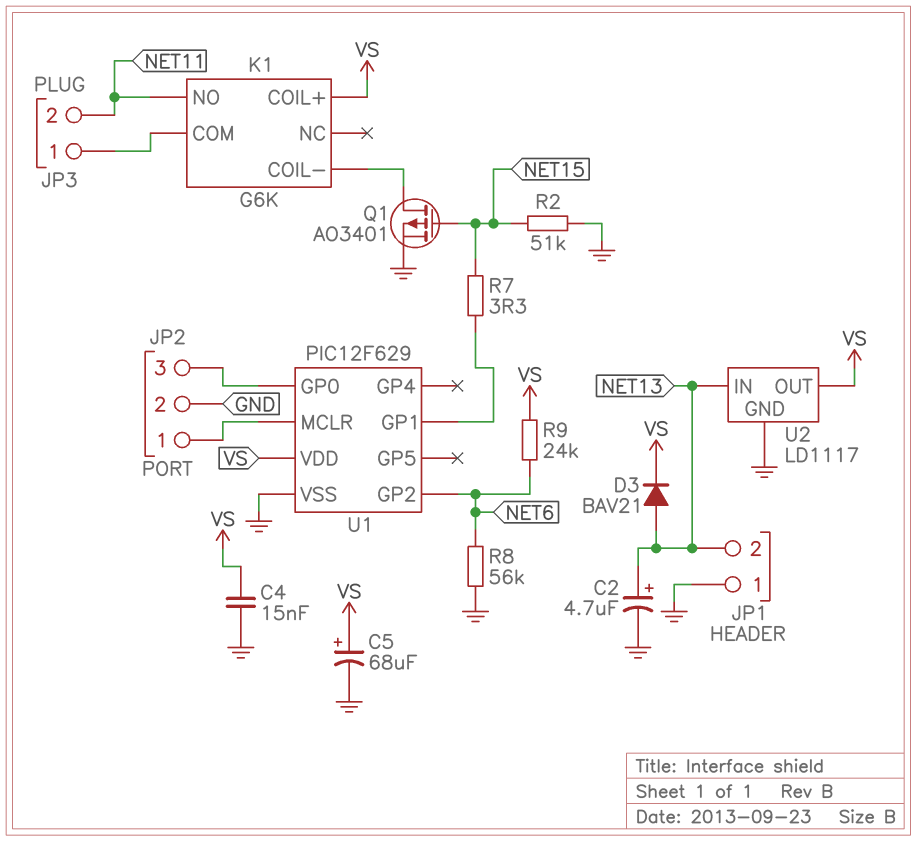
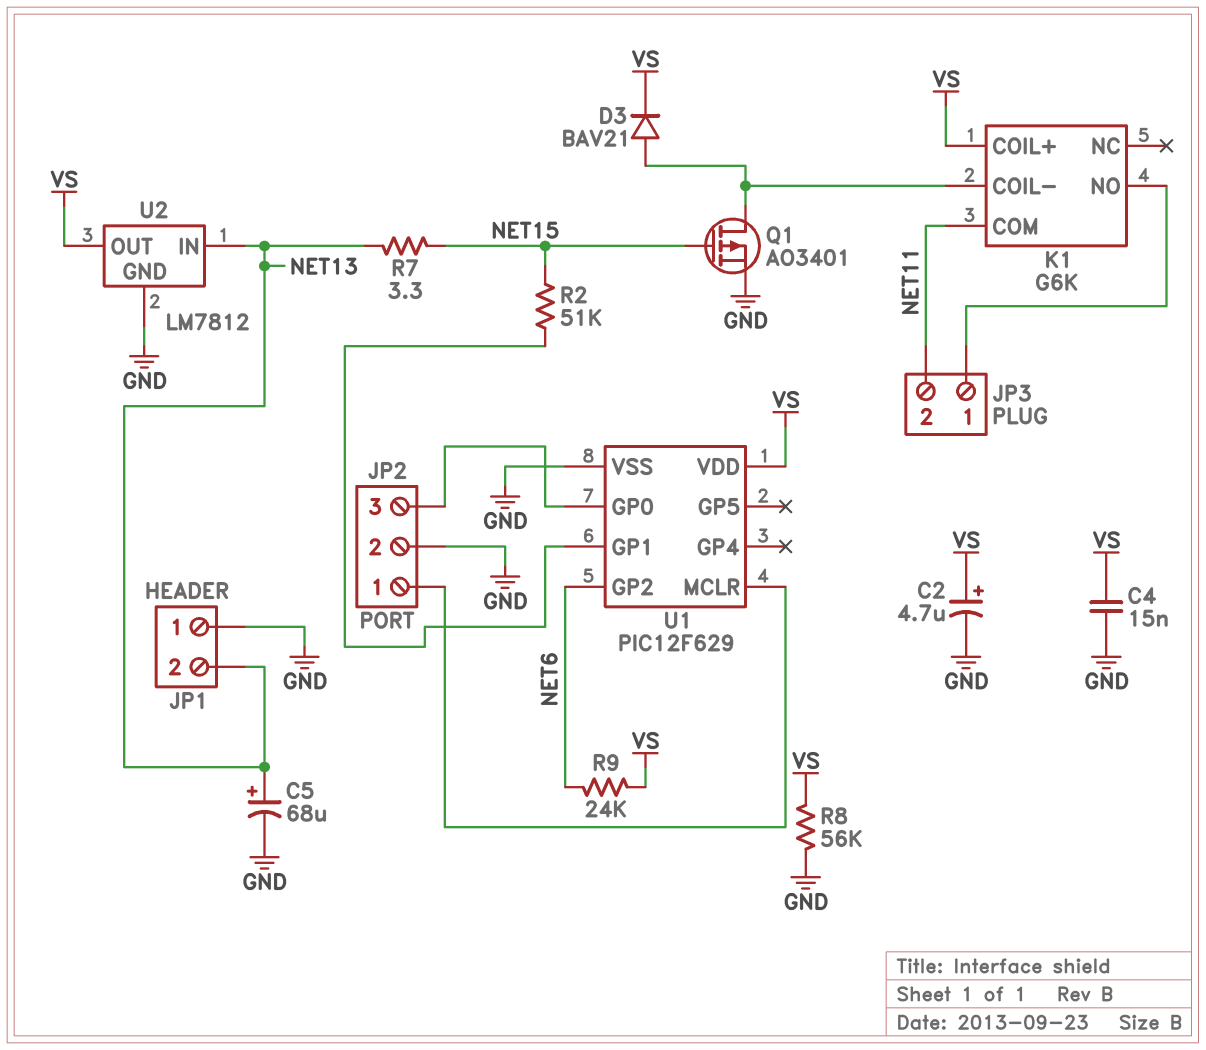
C2: 4.7uF (plus NET13, minus GND) -> 4.7uF (plus VS, minus GND)
C5: 68uF (plus VS, minus GND) -> 68uF (plus NET13, minus GND)
D3: diode BAV21 (A NET13, K VS) -> diode BAV21 (A K1/COIL-, K VS)
K1 pin COM: JP3/1 -> NET11
K1 pin NO: NET11 -> JP3/1
R2: 51k (GND, NET15) -> 51k (NET15, U1/GP1)
R7: 3.3 (NET15, U1/GP1) -> 3.3 (NET13, NET15)
R8: 56k (GND, NET6) -> 56k (GND, VS)
U2: LD1117 -> LM7812

